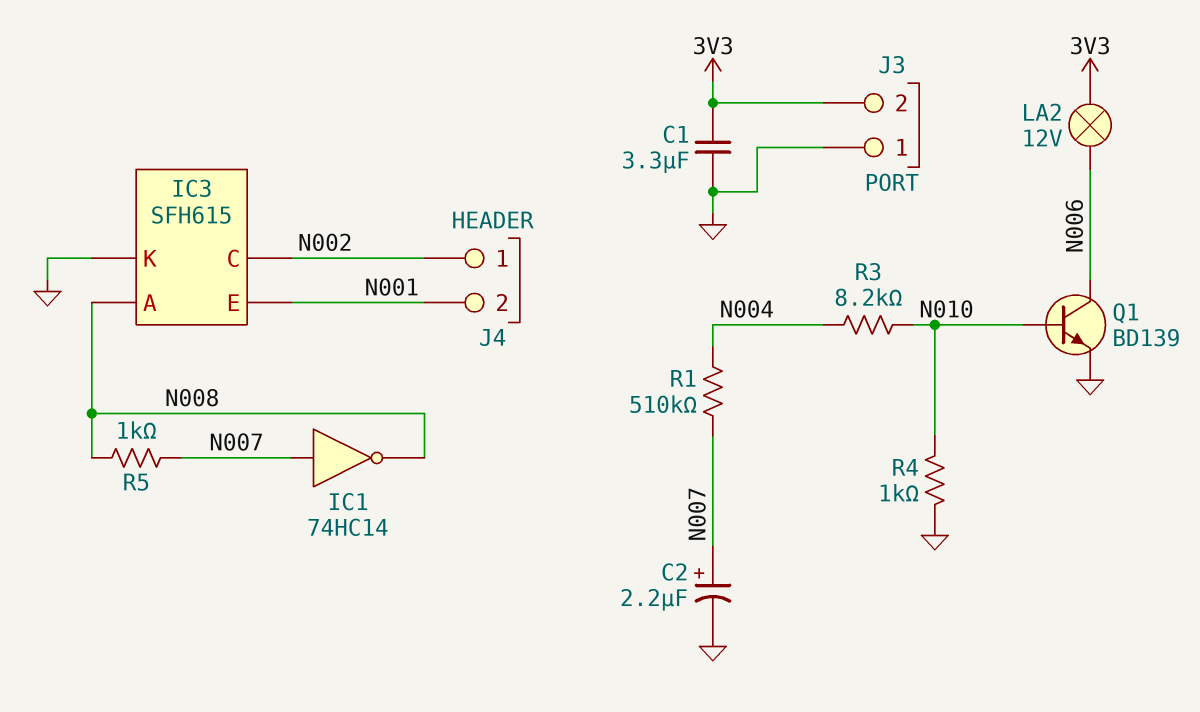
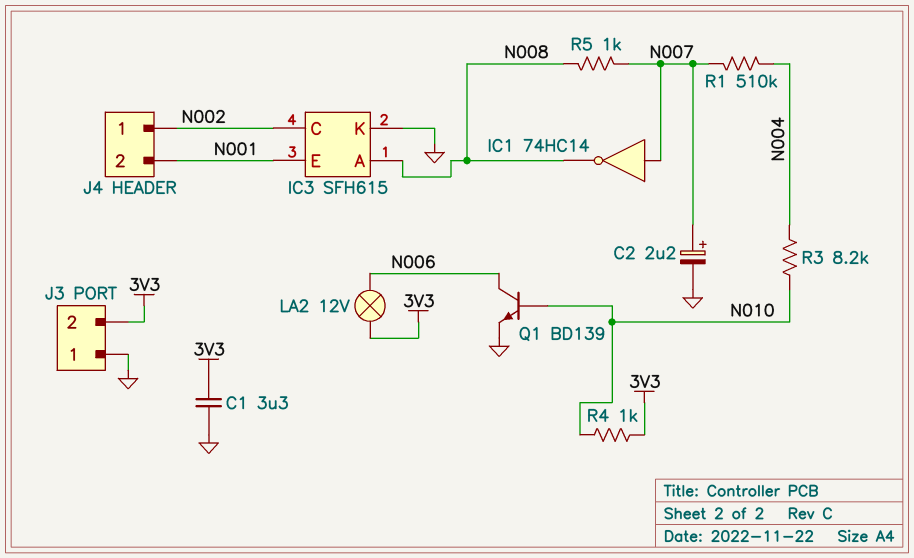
R4: 1k (GND, N010) -> 1k (3V3, N010)

